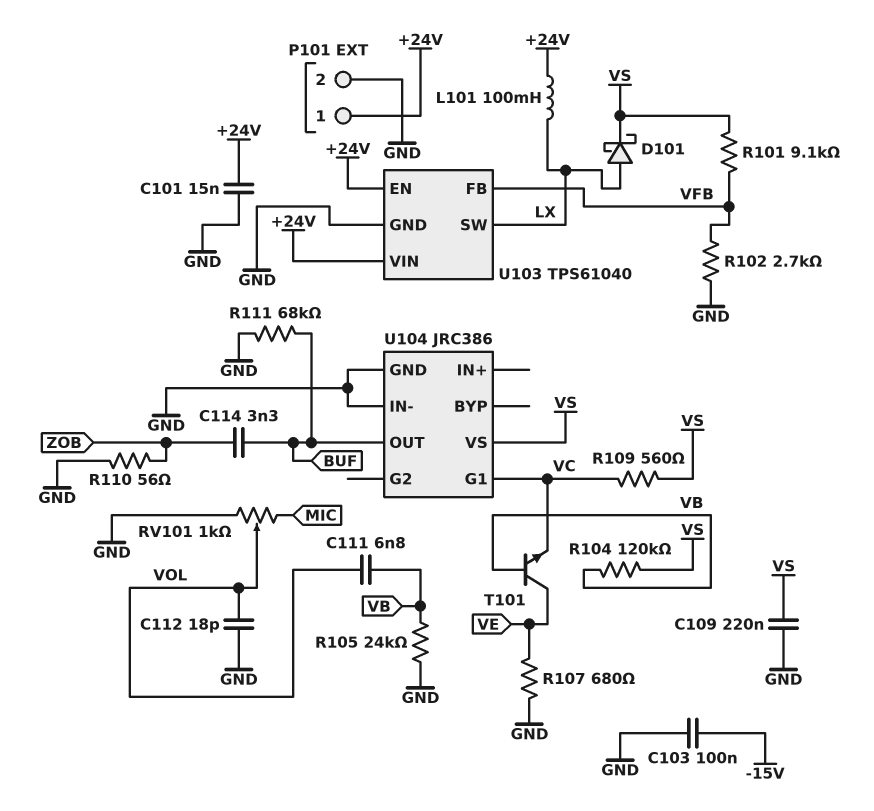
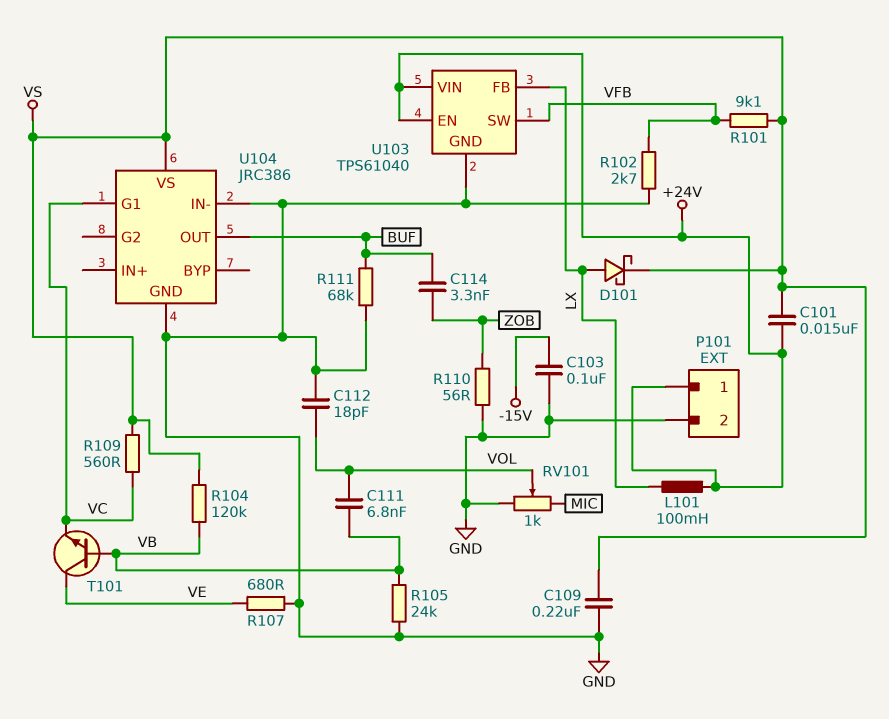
C101: 15nF (+24V, GND) -> 15nF (+24V, VS)
U103 pin FB: VFB -> LX
U103 pin SW: LX -> VFB

